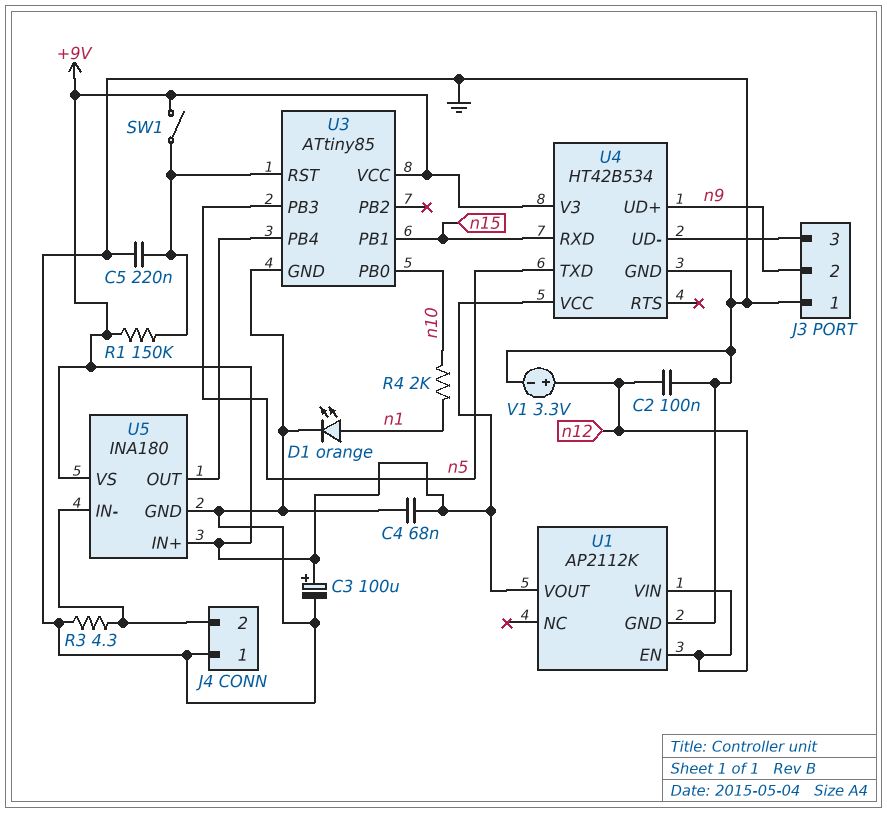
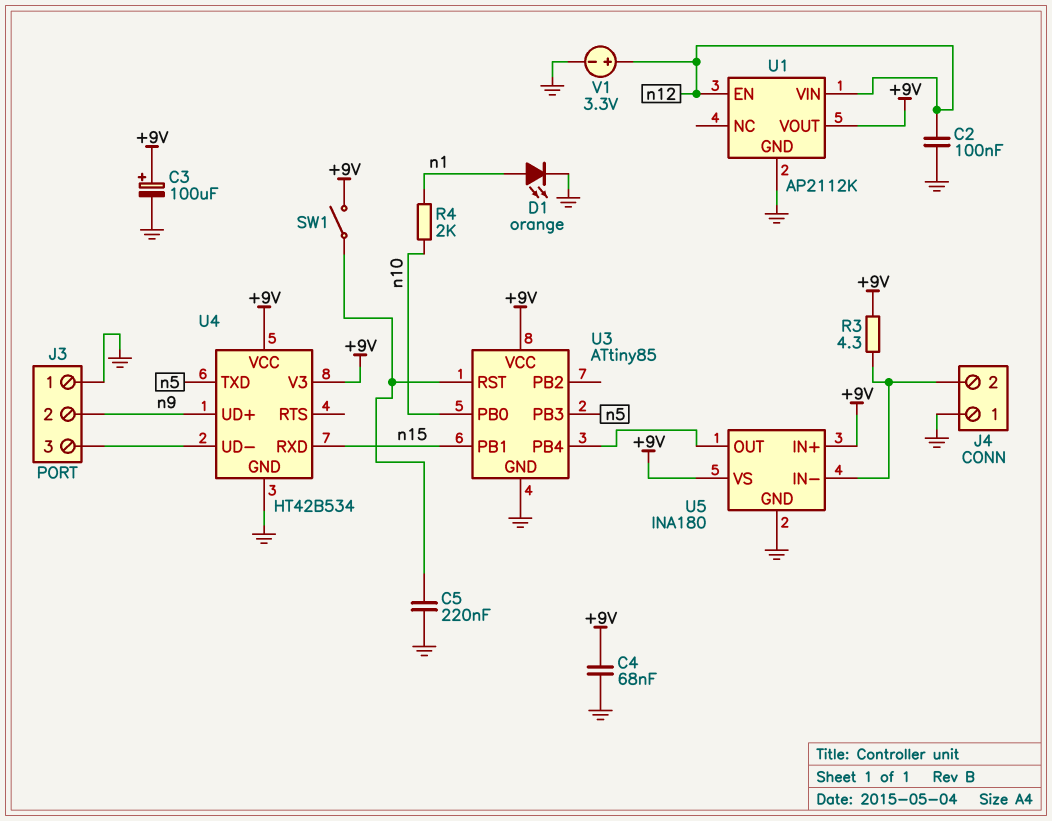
R1: 150k (+9V, U3/RST) -> none
R3: 4.3 (GND, J4/2) -> 4.3 (+9V, J4/2)

